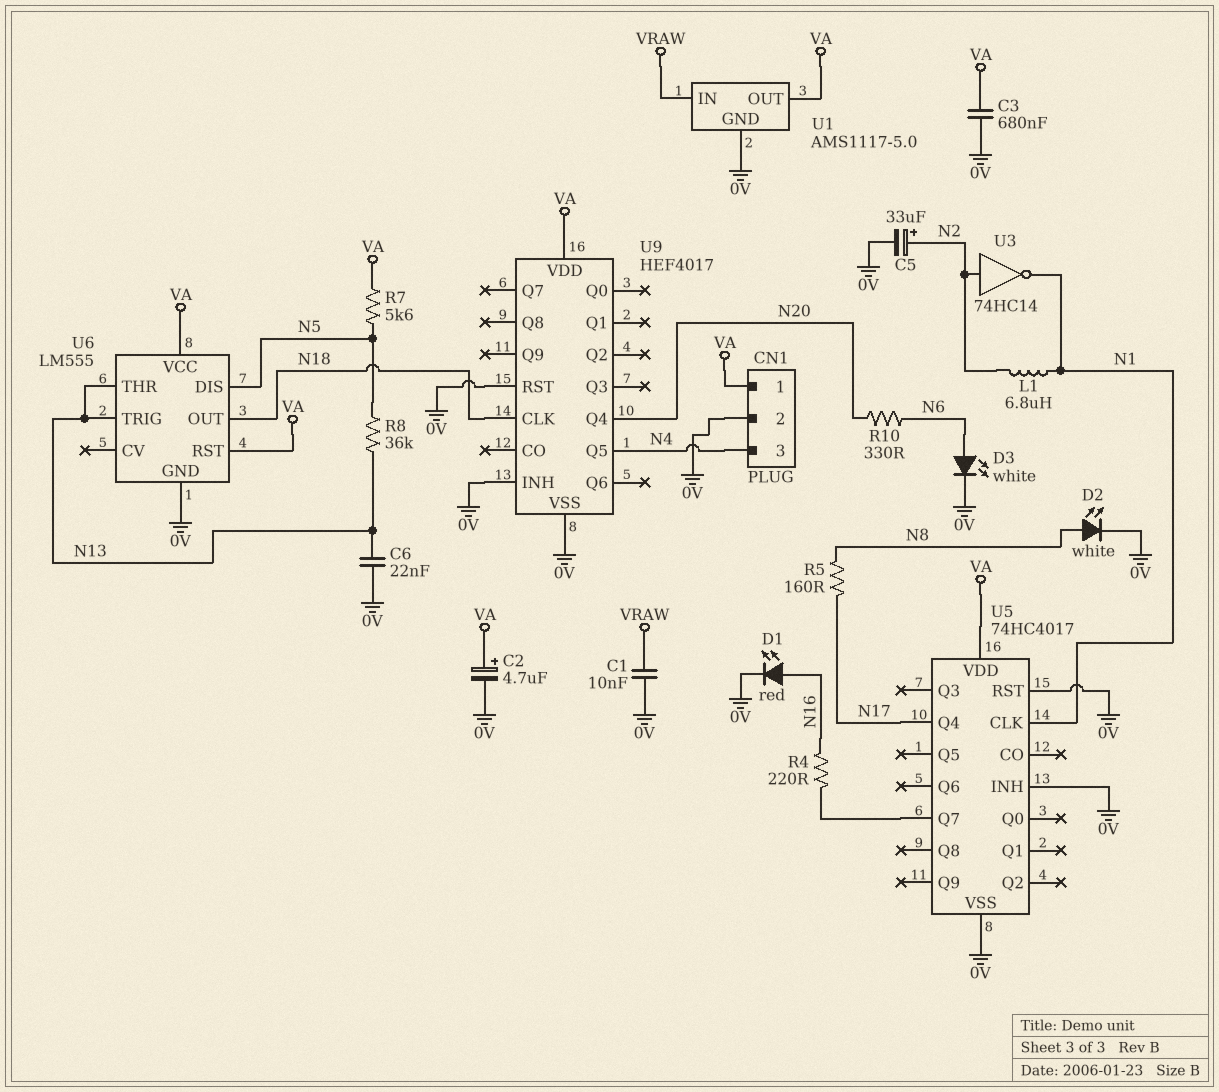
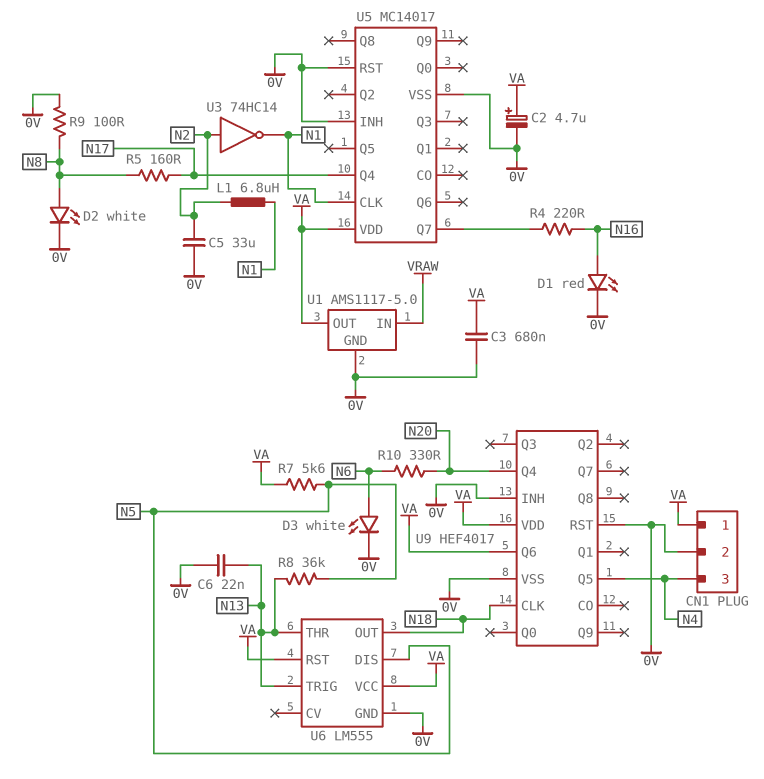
C1: 10nF (0V, VRAW) -> none
C5: 33uF (plus N2, minus 0V) -> 33uF (0V, N2)
R9: none -> 100 (0V, N8)
U5: 74HC4017 -> MC14017
U9 pin Q6: none -> VA

